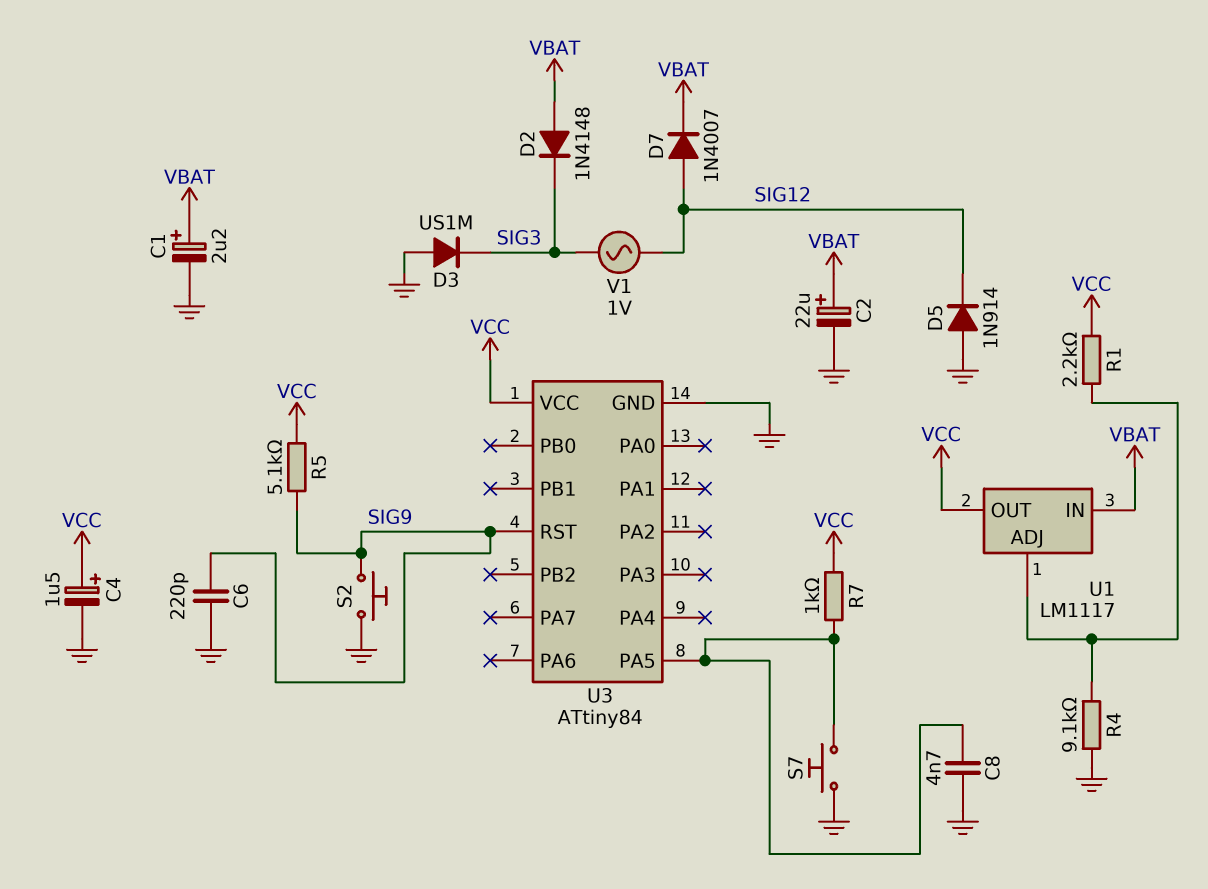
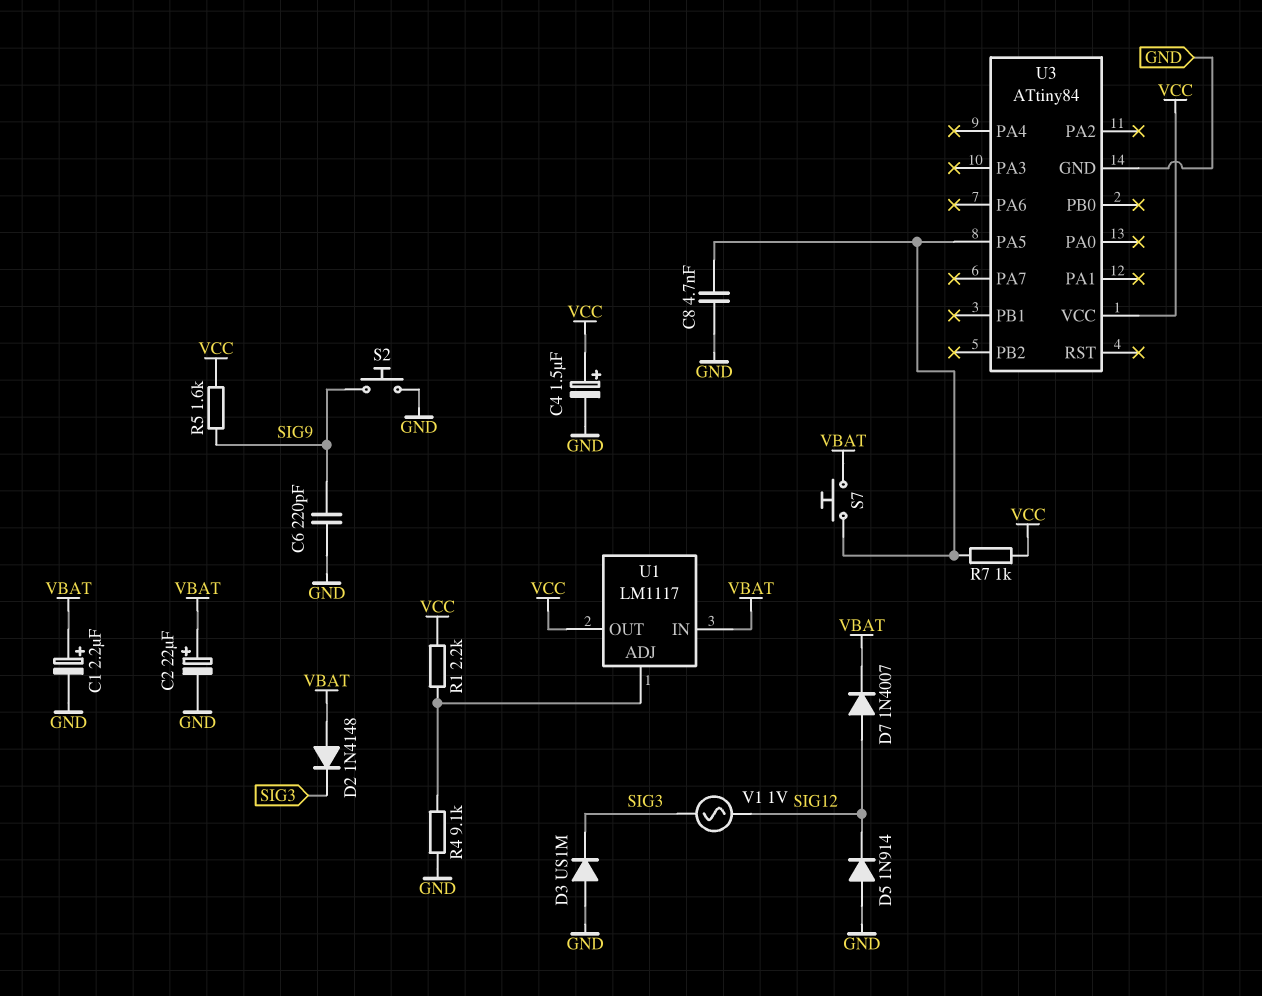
R5: 5.1k (SIG9, VCC) -> 1.6k (SIG9, VCC)
S7: button (GND, U3/PA5) -> button (U3/PA5, VBAT)
U3 pin RST: SIG9 -> none

